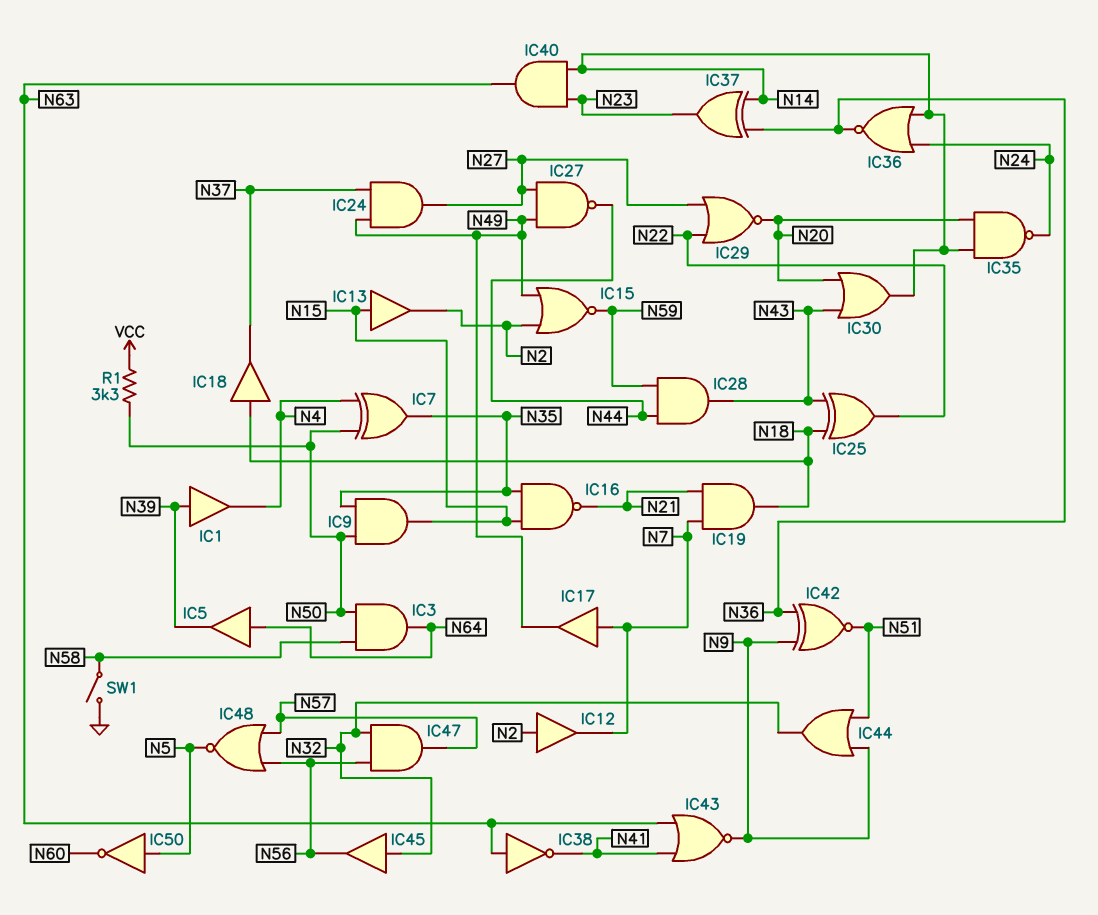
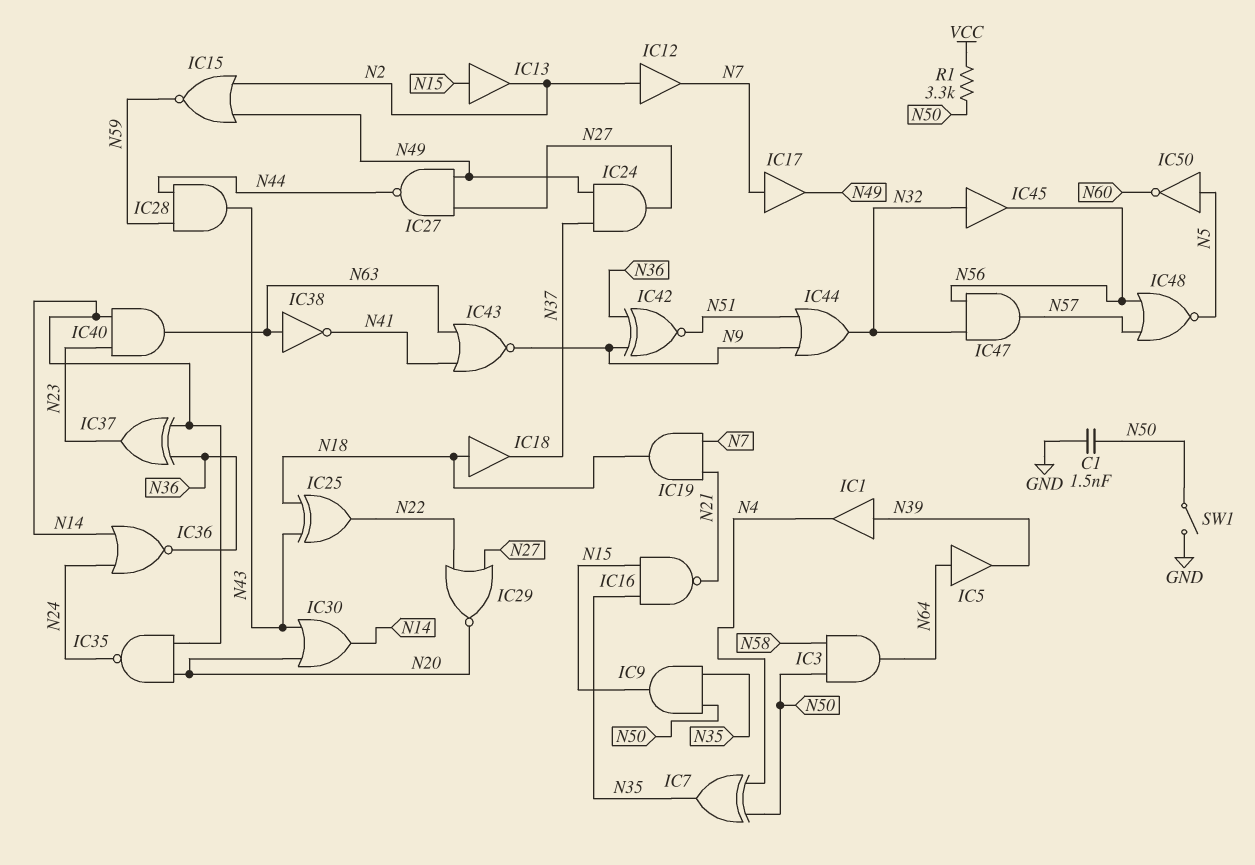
C1: none -> 1.5nF (GND, N50)
SW1: switch (GND, N58) -> switch (GND, N50)

